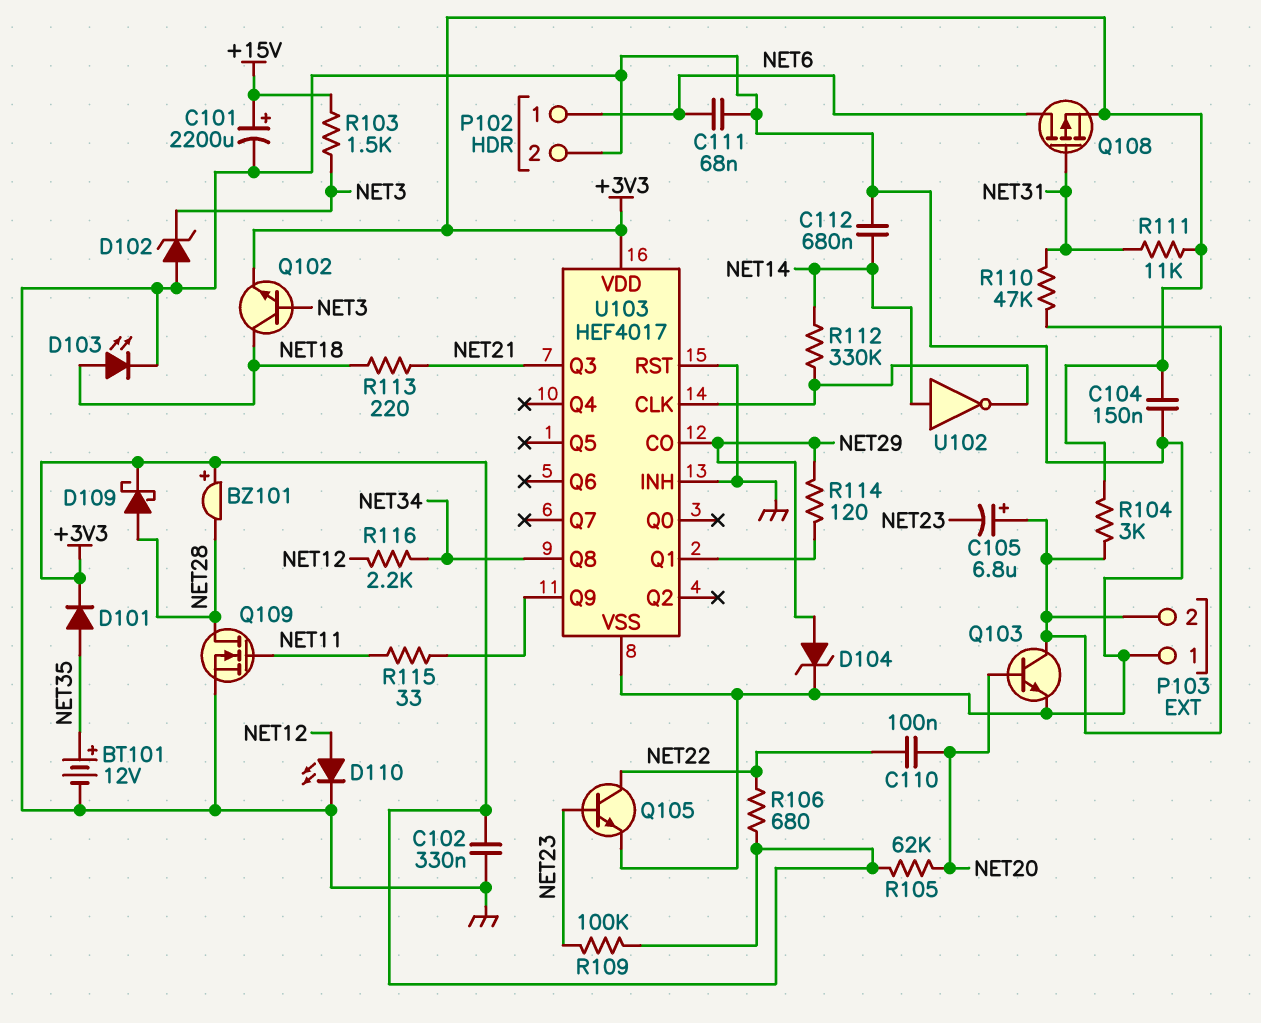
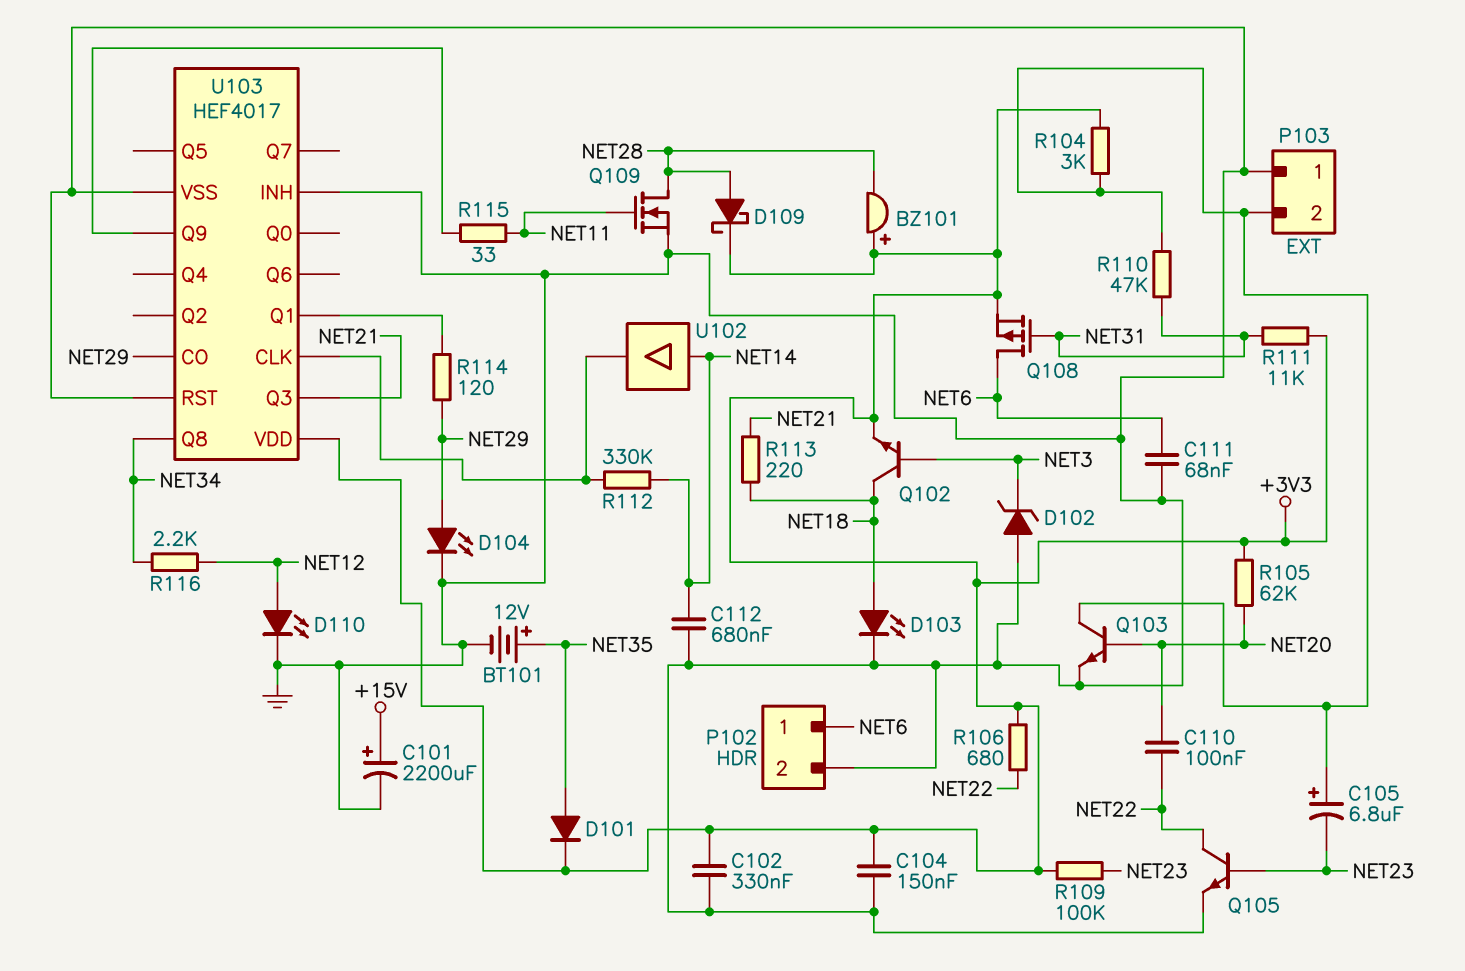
D104: zener (A NET29, K GND) -> LED (A NET29, K GND)
R103: 1.5k (+15V, NET3) -> none
U102: NOT (in NET14, out U103/CLK) -> buffer (in NET14, out U103/CLK)

